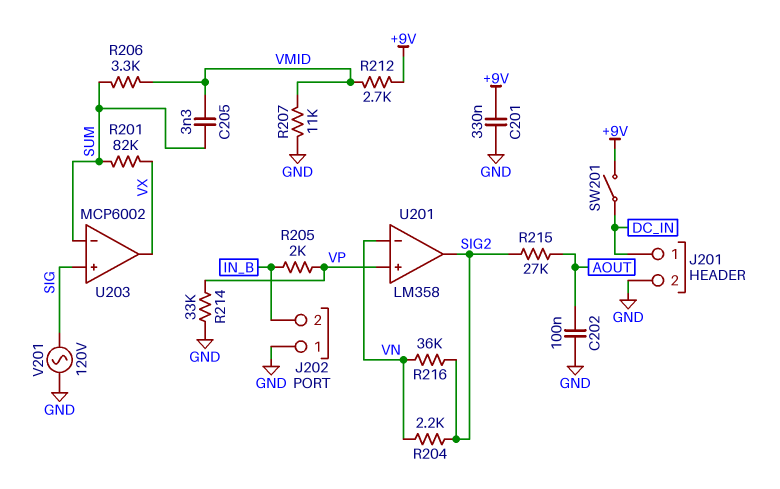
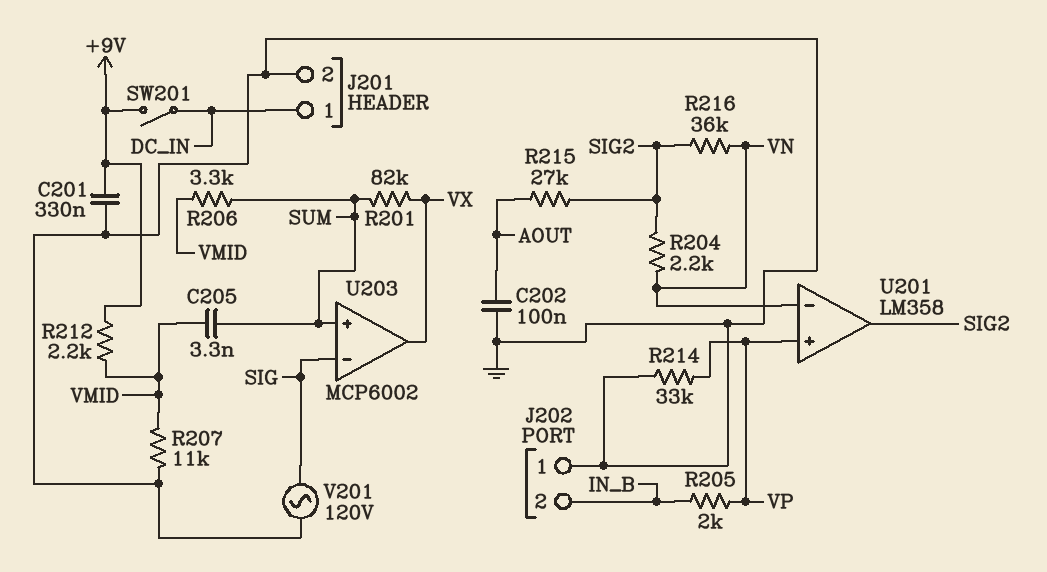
R212: 2.7k (+9V, VMID) -> 2.2k (+9V, VMID)
U203 pin in+: SIG -> SUM
U203 pin in-: SUM -> SIG

